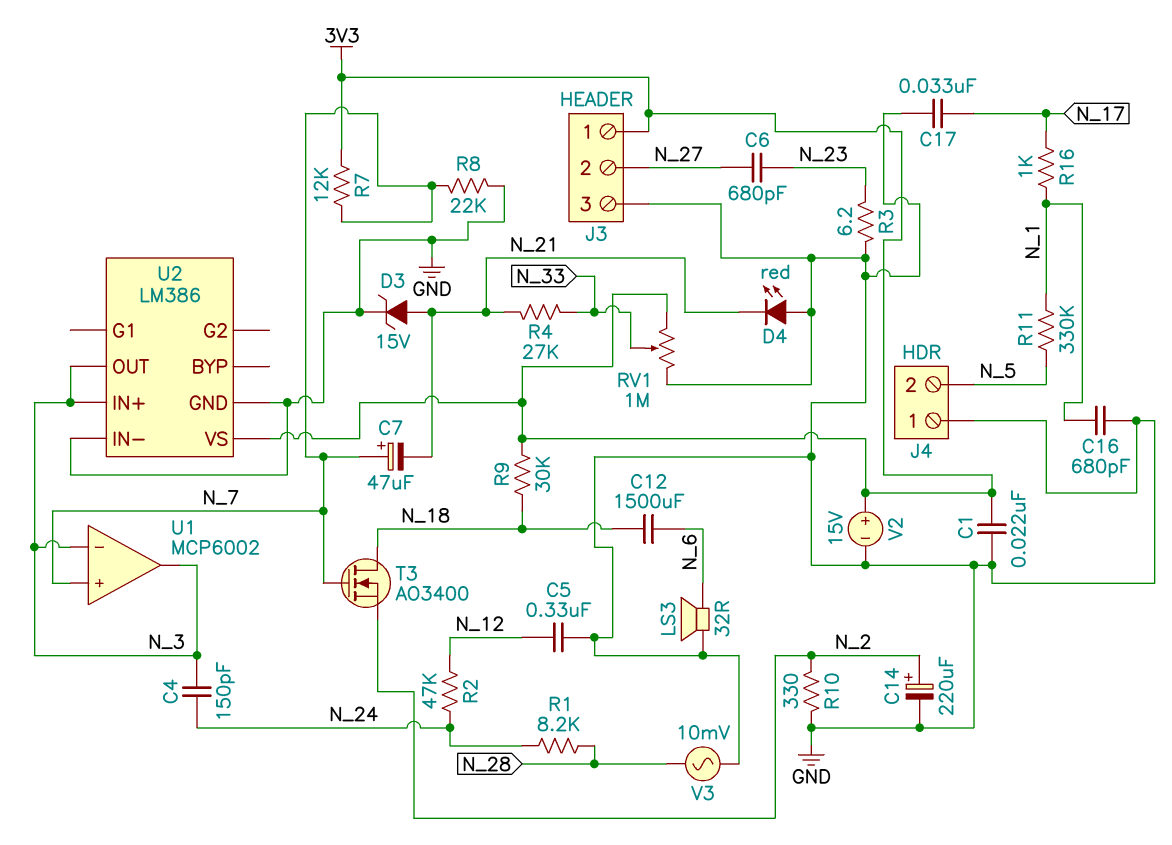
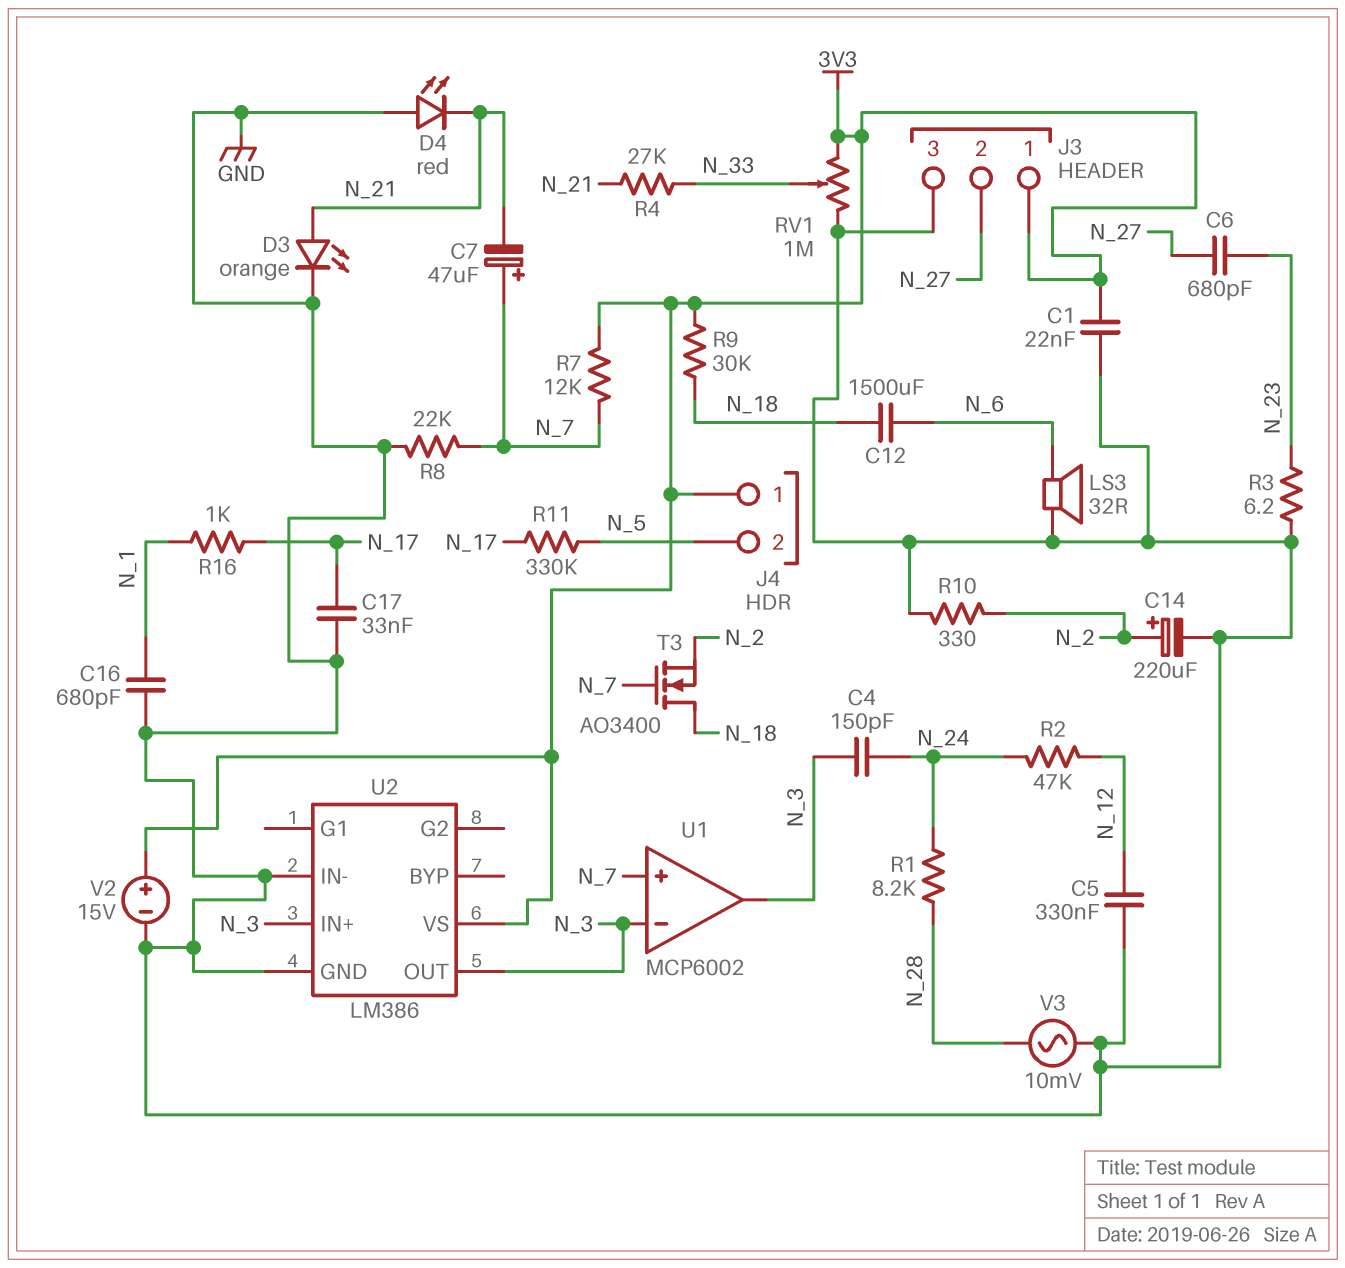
D3: zener 15V (A N_21, K GND) -> LED orange (A N_21, K GND)
J4 pin 1: GND -> 3V3
R11: 330k (N_1, N_5) -> 330k (N_5, N_17)

